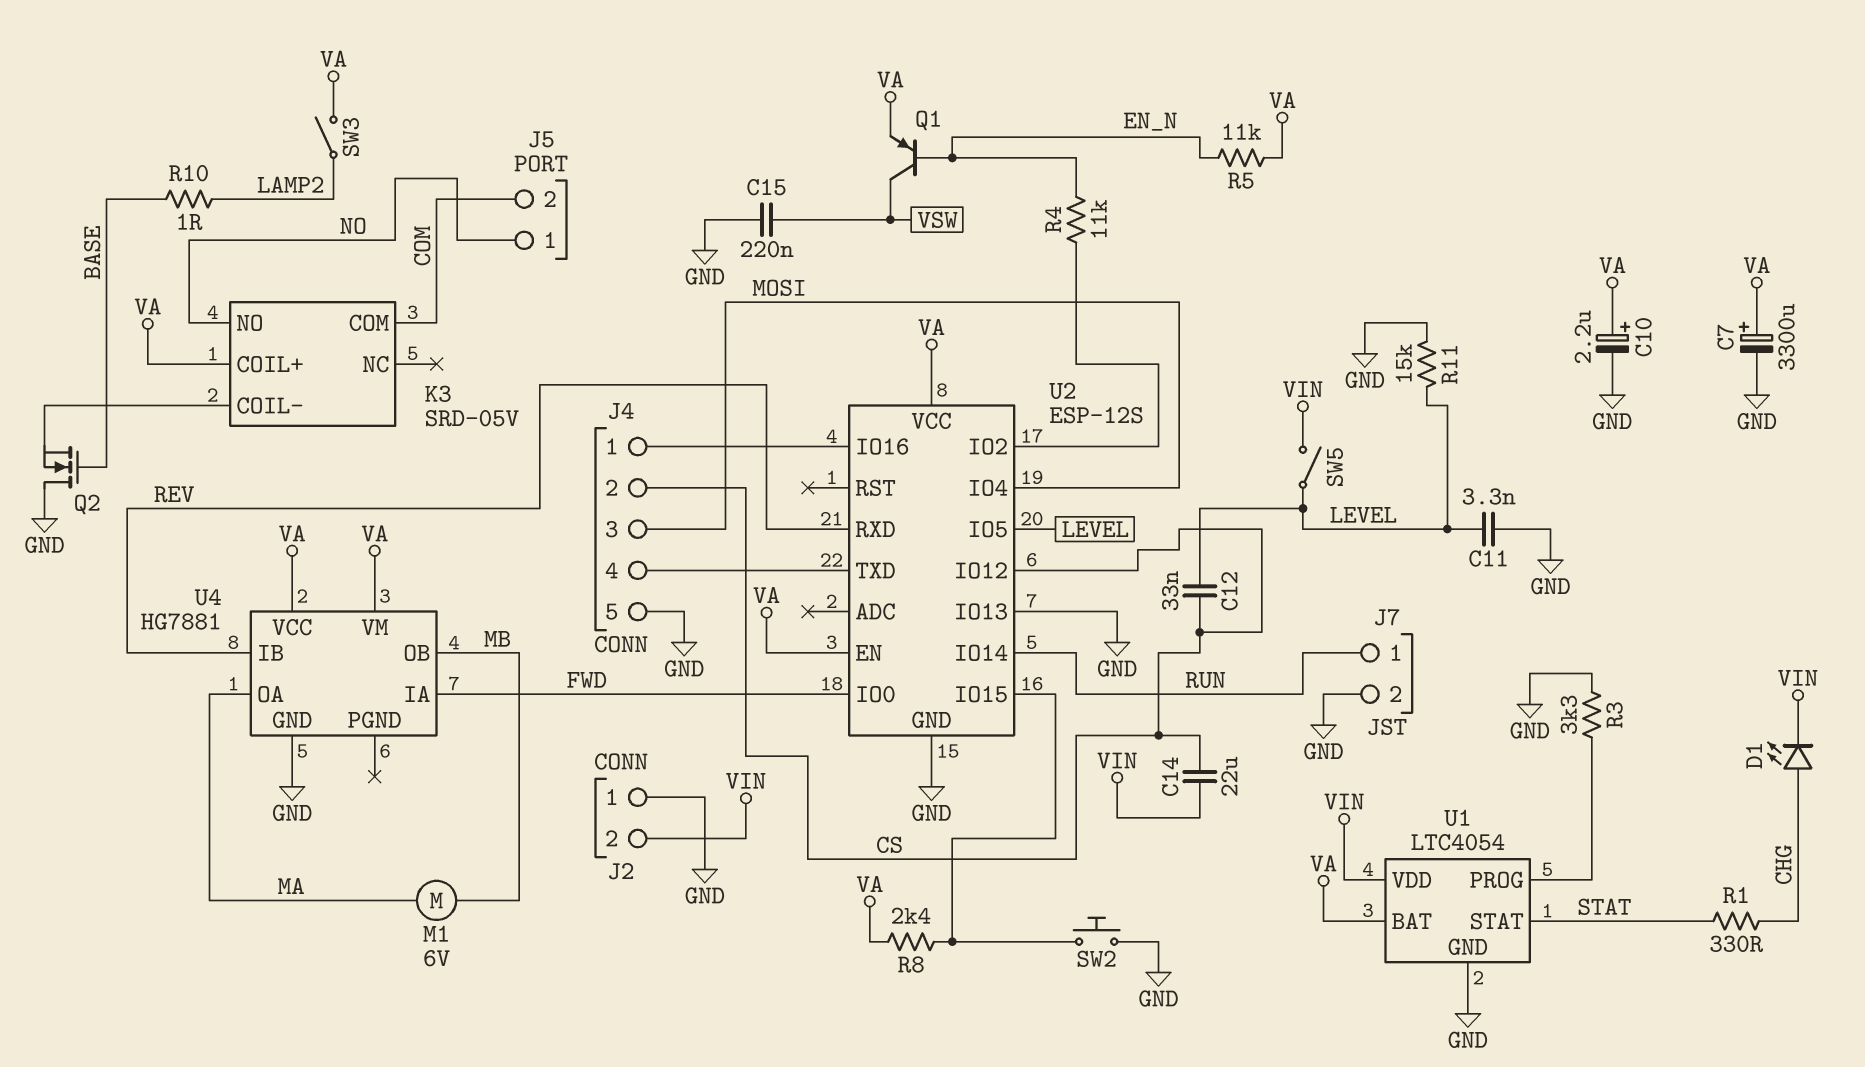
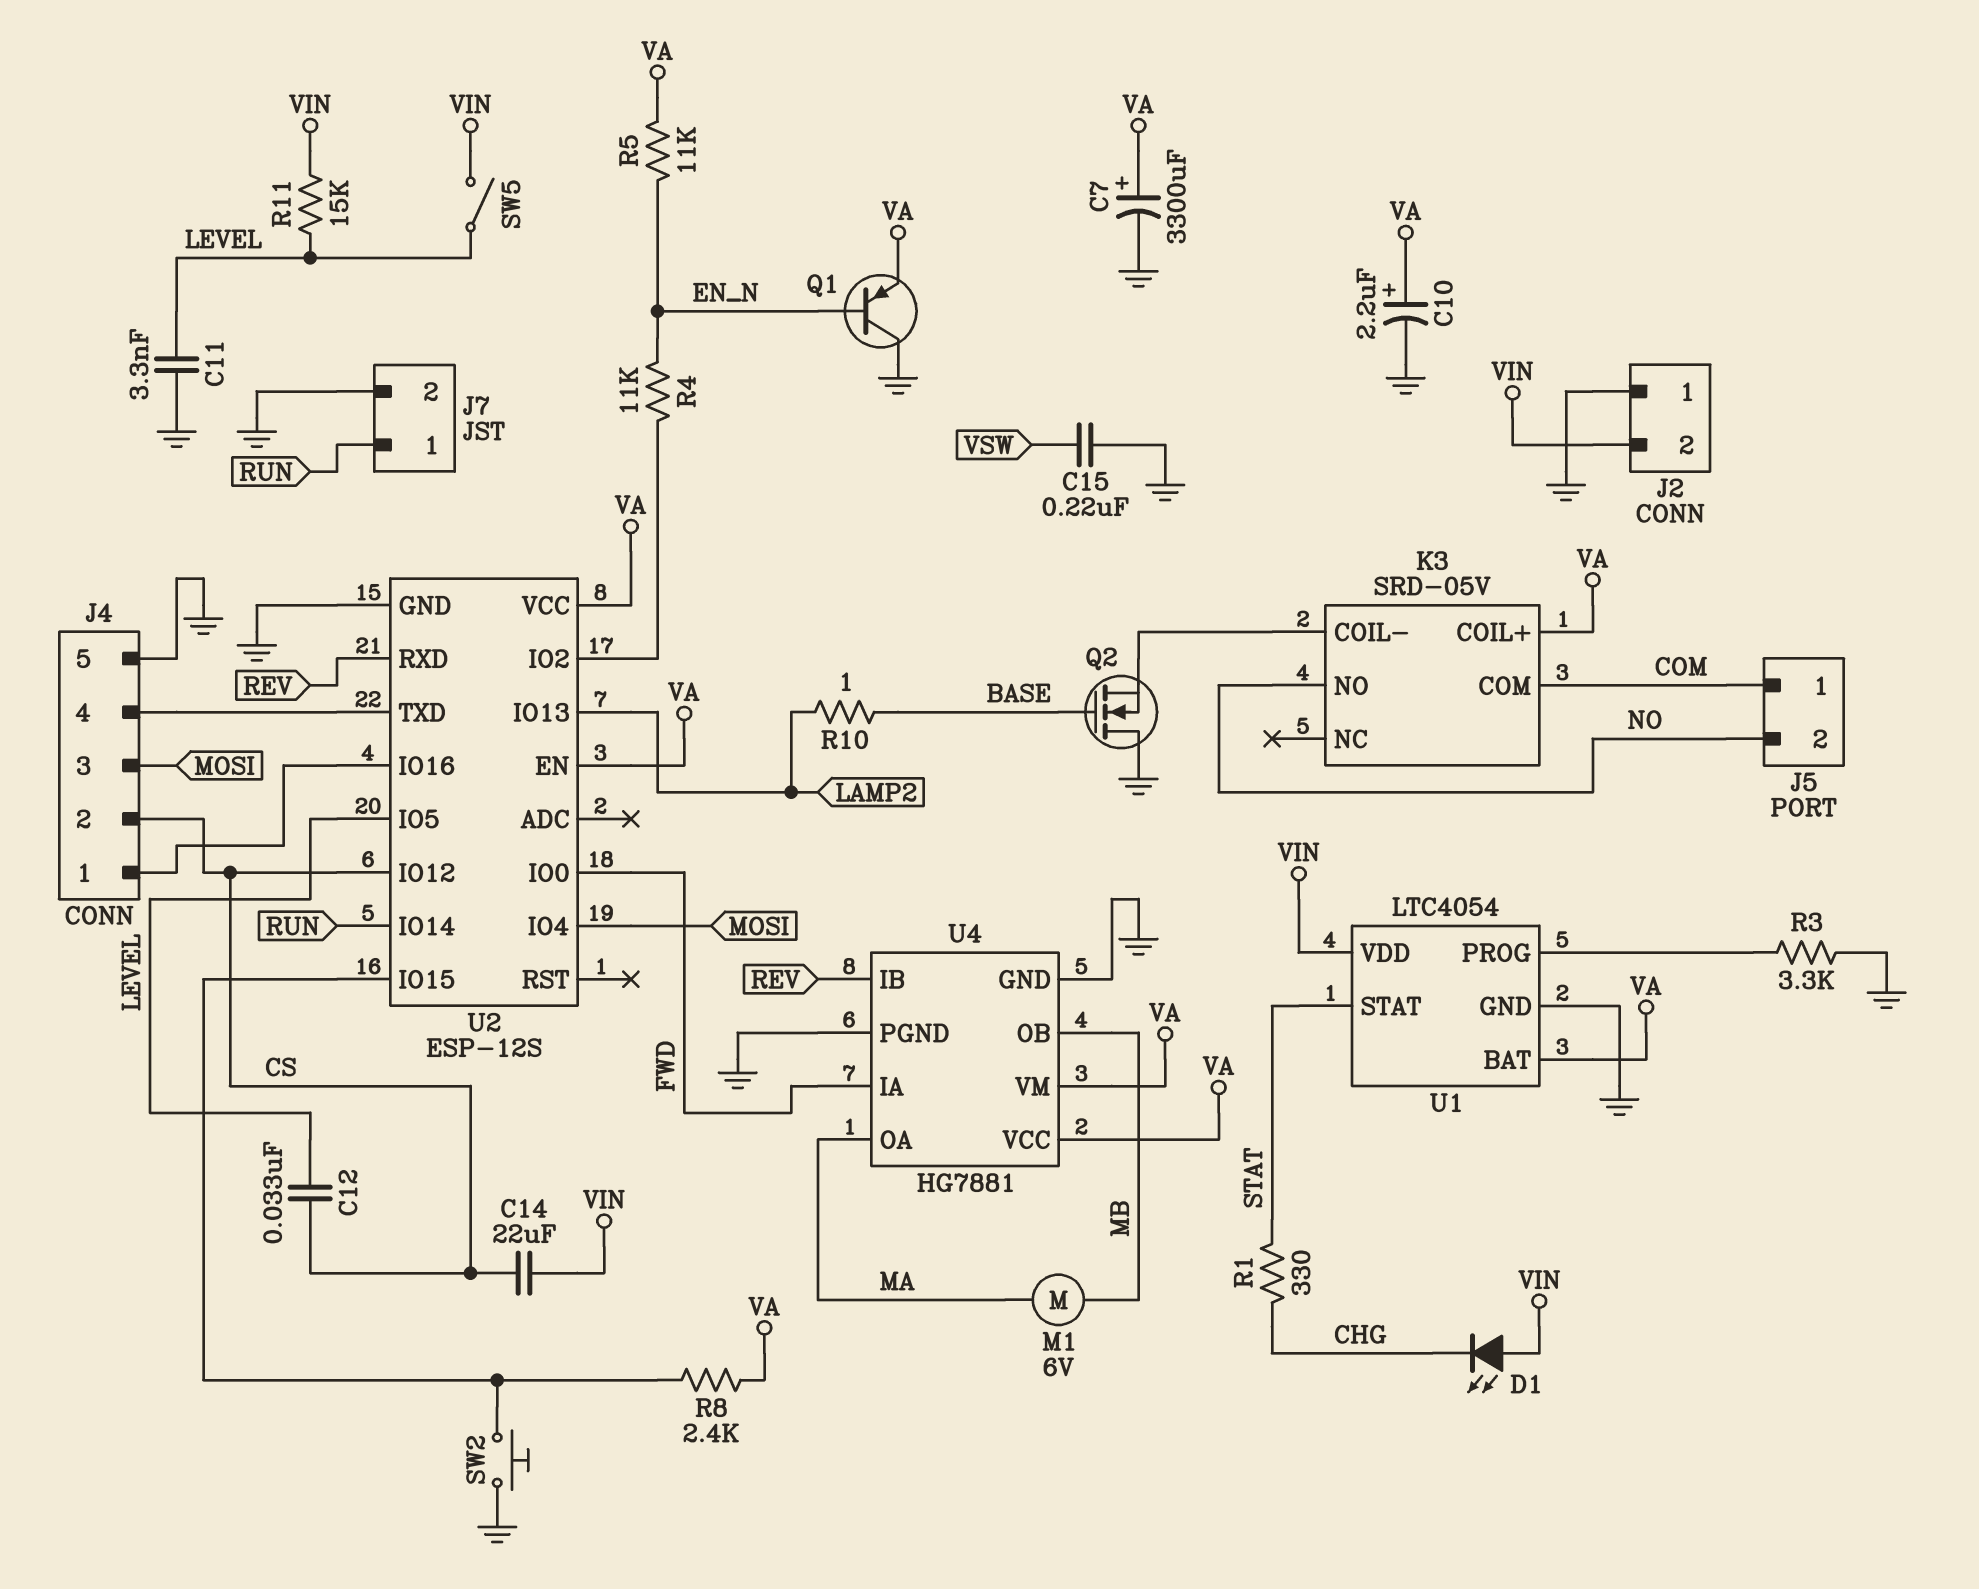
D1: LED (A CHG, K VIN) -> LED (A VIN, K CHG)
J5 pin 1: NO -> COM
J5 pin 2: COM -> NO
Q1: PNP (B EN_N, C VSW, E VA) -> PNP (B EN_N, C GND, E VA)
R11: 15k (GND, LEVEL) -> 15k (LEVEL, VIN)
SW3: switch (LAMP2, VA) -> none
U2 pin IO13: GND -> LAMP2
U4 pin PGND: none -> GND

